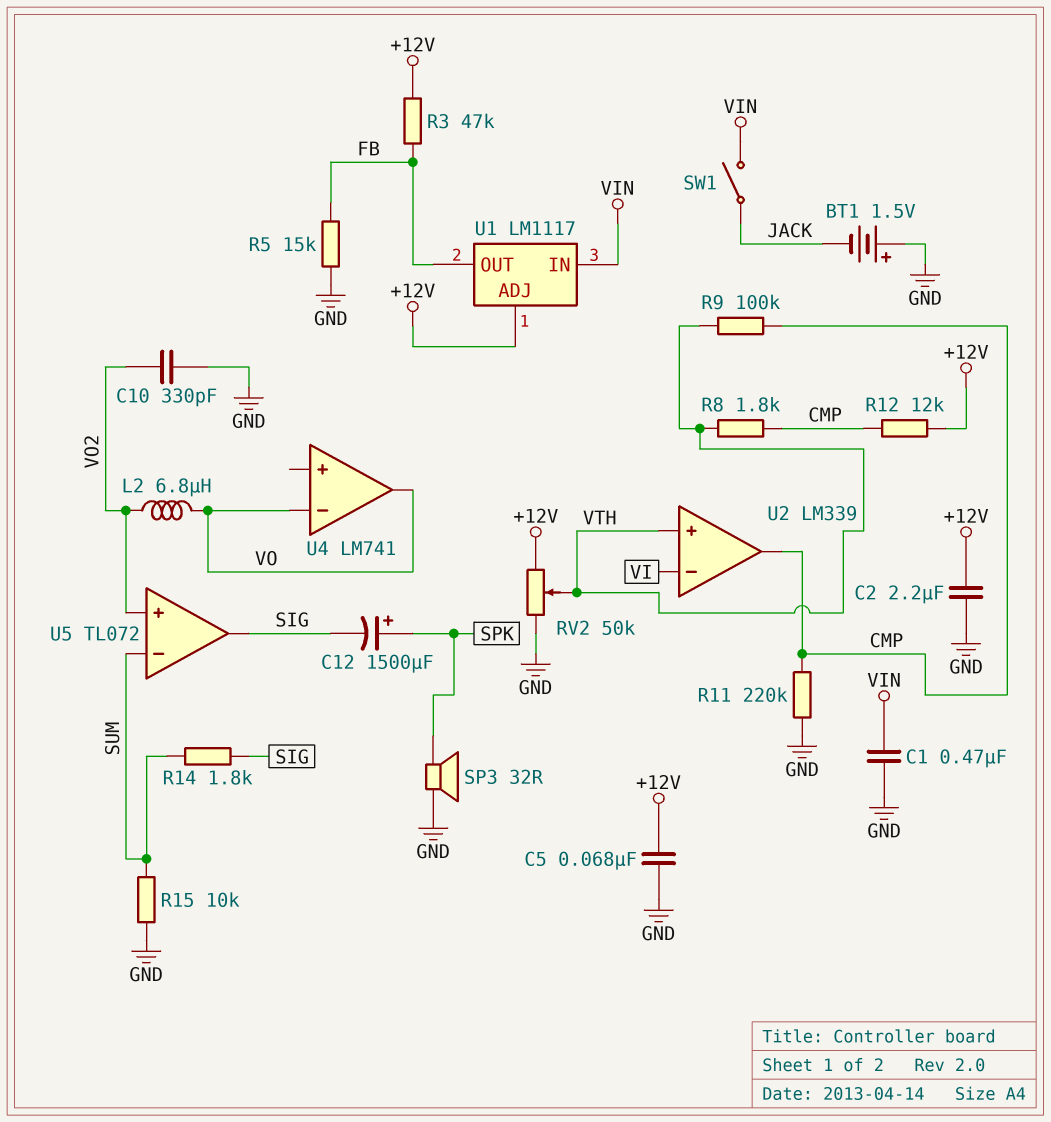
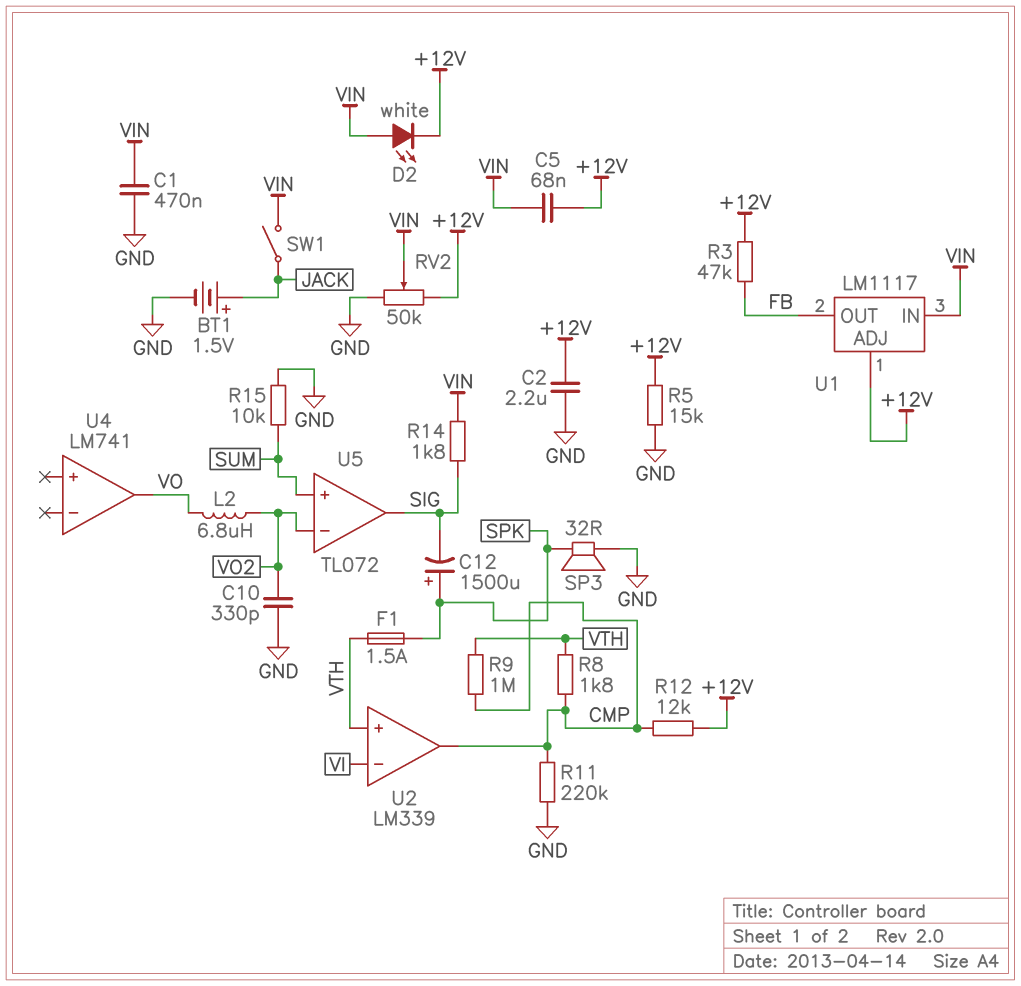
BT1: 1.5V (plus GND, minus JACK) -> 1.5V (plus JACK, minus GND)
C5: 68nF (+12V, GND) -> 68nF (+12V, VIN)
D2: none -> LED white (A VIN, K +12V)
F1: none -> 1.5A (SPK, VTH)
R5: 15k (FB, GND) -> 15k (+12V, GND)
R9: 100k (CMP, VTH) -> 1M (CMP, VTH)
R14: 1.8k (SIG, SUM) -> 1.8k (SIG, VIN)
RV2: 50k (+12V, GND, wiper VTH) -> 50k (+12V, GND, wiper VIN)
U4 pin in-: VO -> none
U5 pin in+: VO2 -> SUM
U5 pin in-: SUM -> VO2

